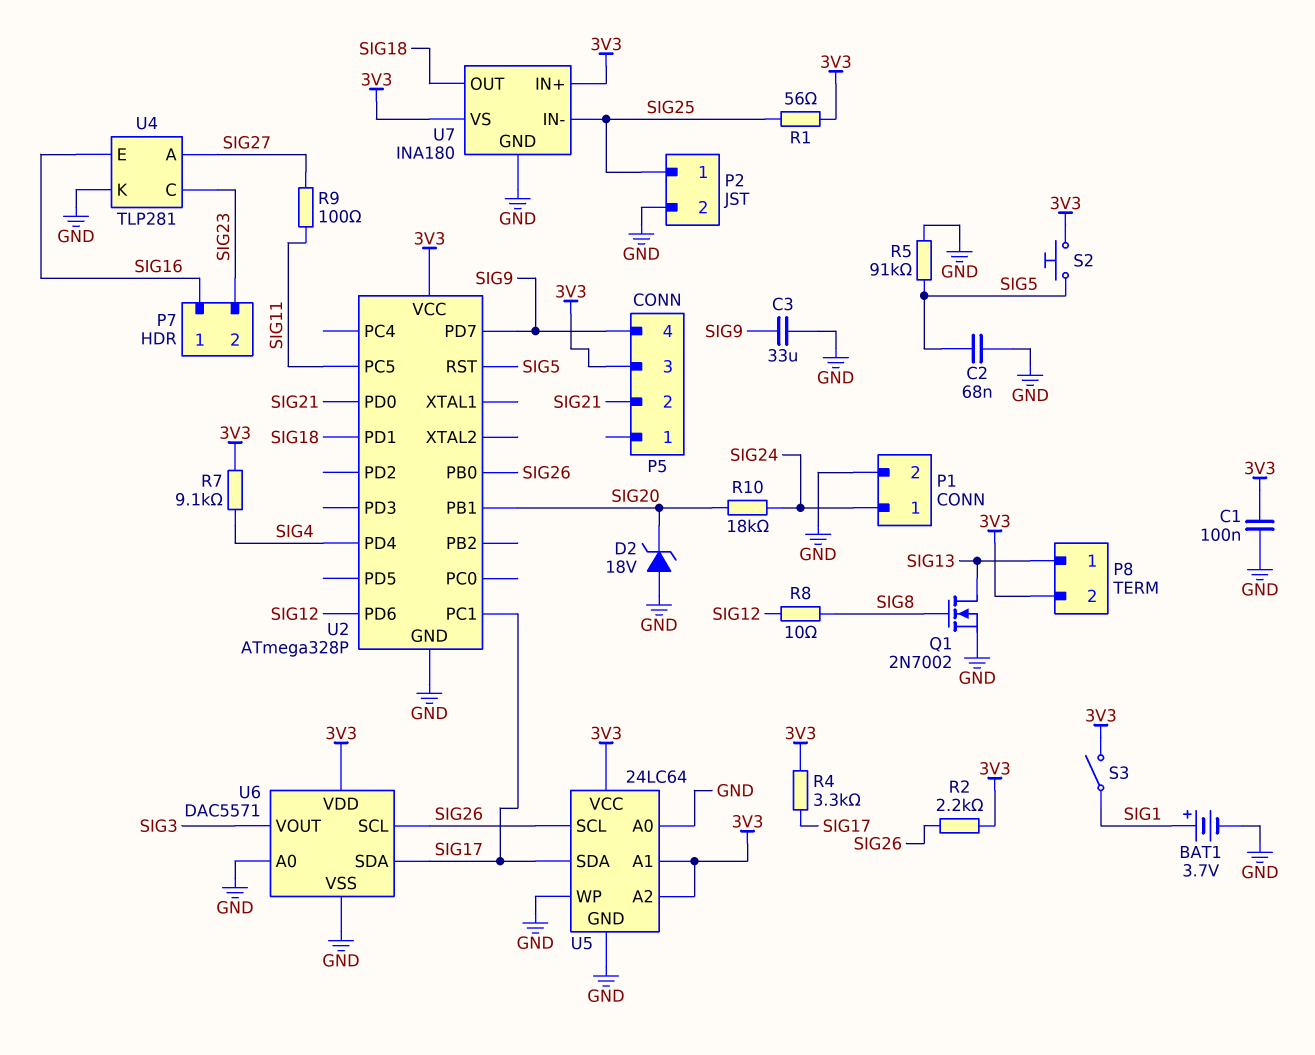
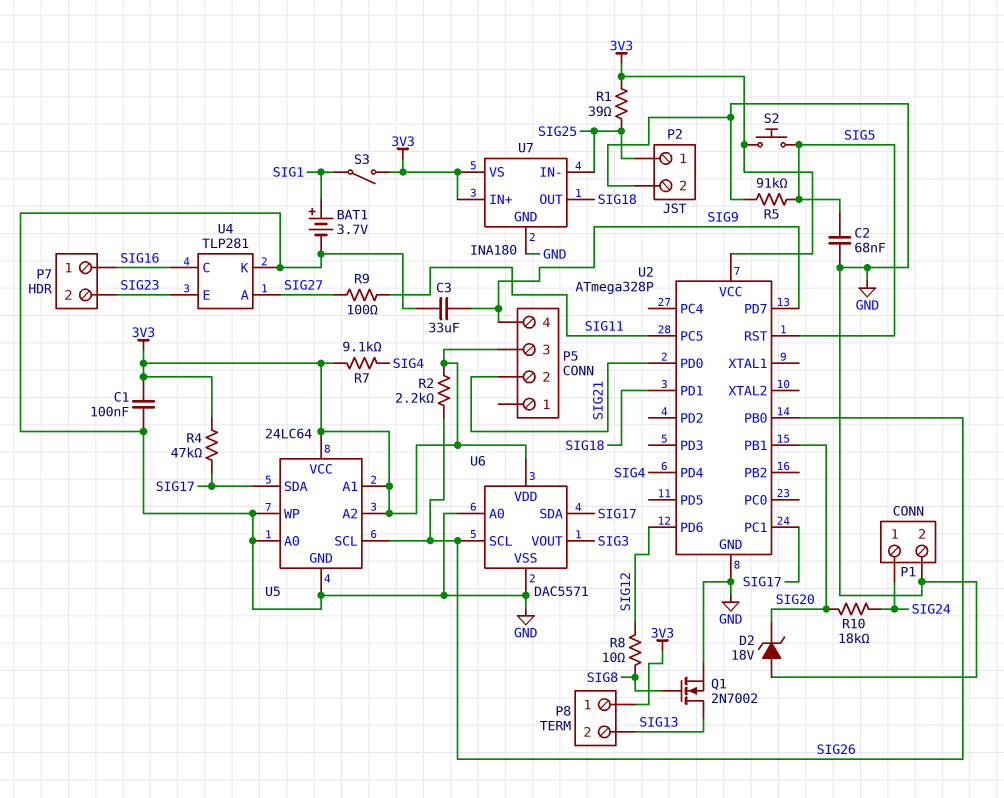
P8 pin 1: SIG13 -> 3V3
P8 pin 2: 3V3 -> SIG13
R1: 56 (3V3, SIG25) -> 39 (3V3, SIG25)
R4: 3.3k (3V3, SIG17) -> 47k (3V3, SIG17)
U4 pin C: SIG23 -> SIG16
U4 pin E: SIG16 -> SIG23

